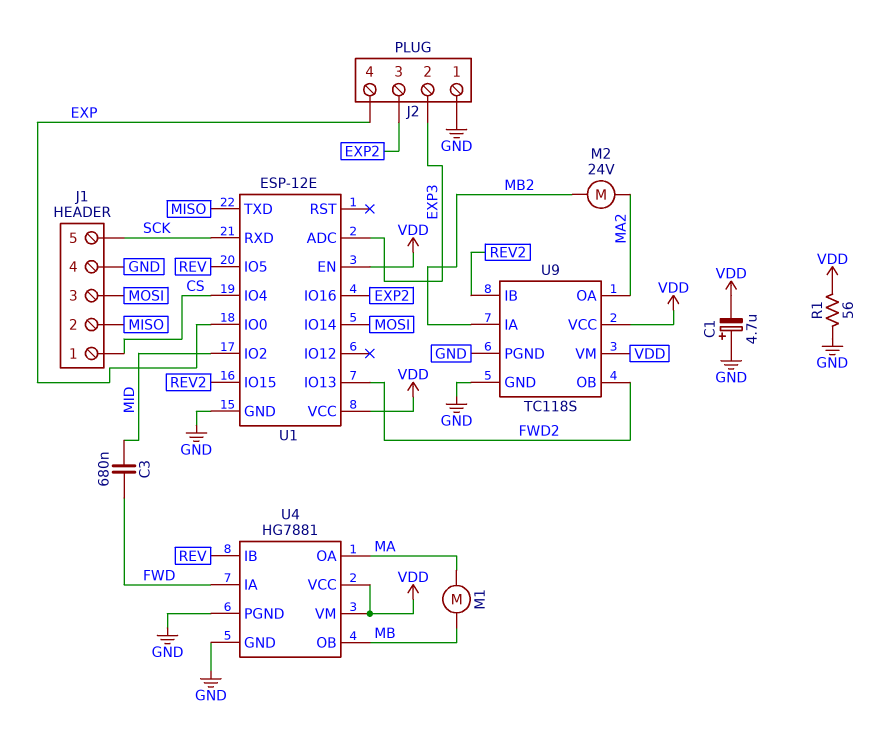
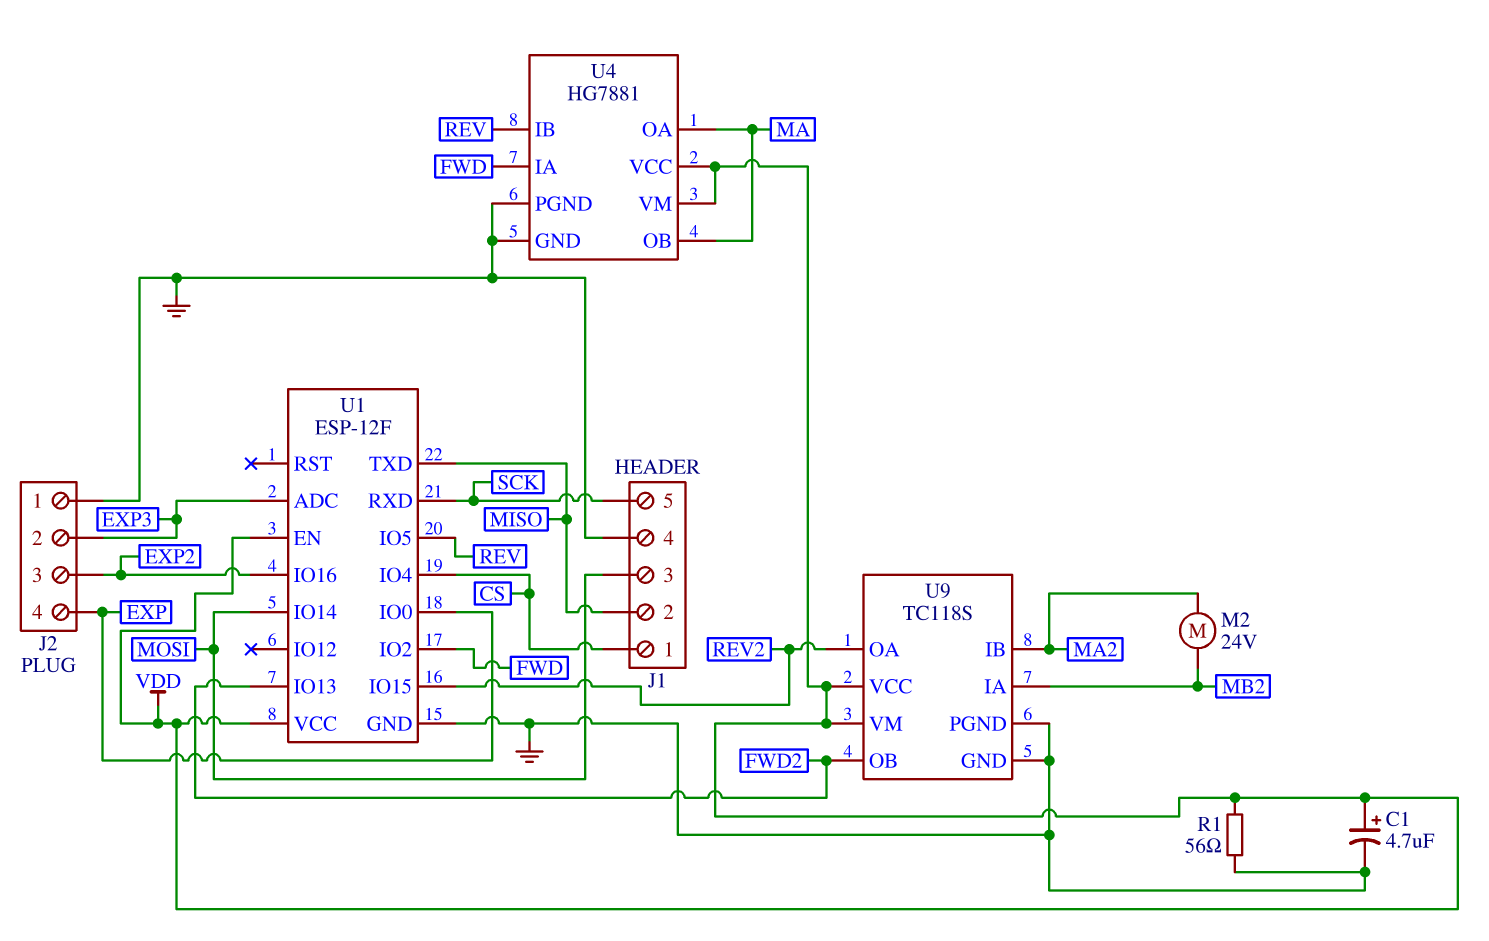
C1: 4.7uF (plus GND, minus VDD) -> 4.7uF (plus VDD, minus GND)
C3: 680nF (FWD, MID) -> none
M1: motor (MA, MB) -> none
U1: ESP-12E -> ESP-12F
U1 pin IO2: MID -> FWD
U4 pin OB: MB -> MA
U9 pin IB: REV2 -> MA2
U9 pin OA: MA2 -> REV2

